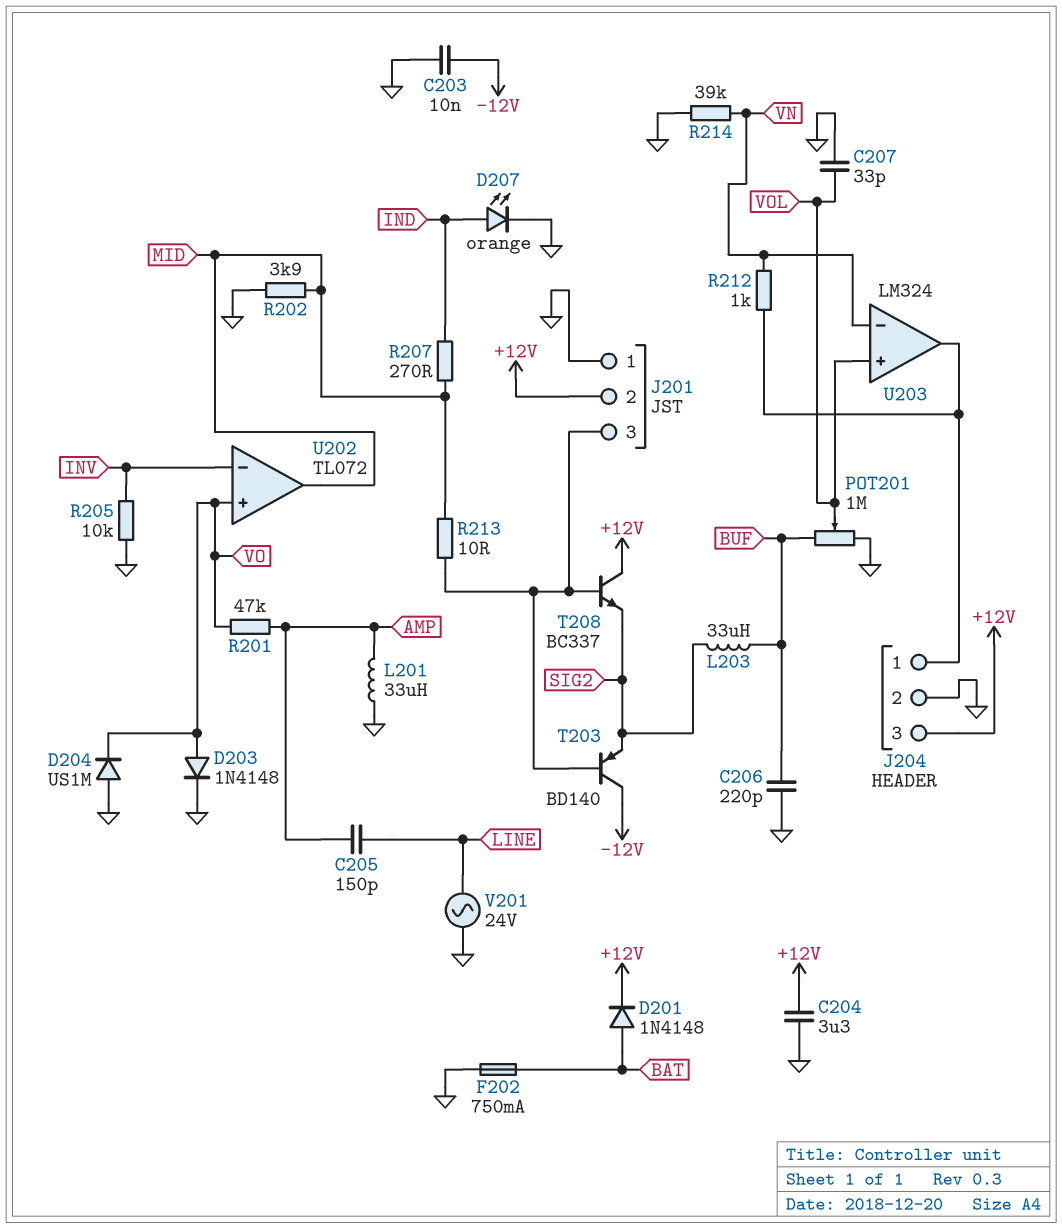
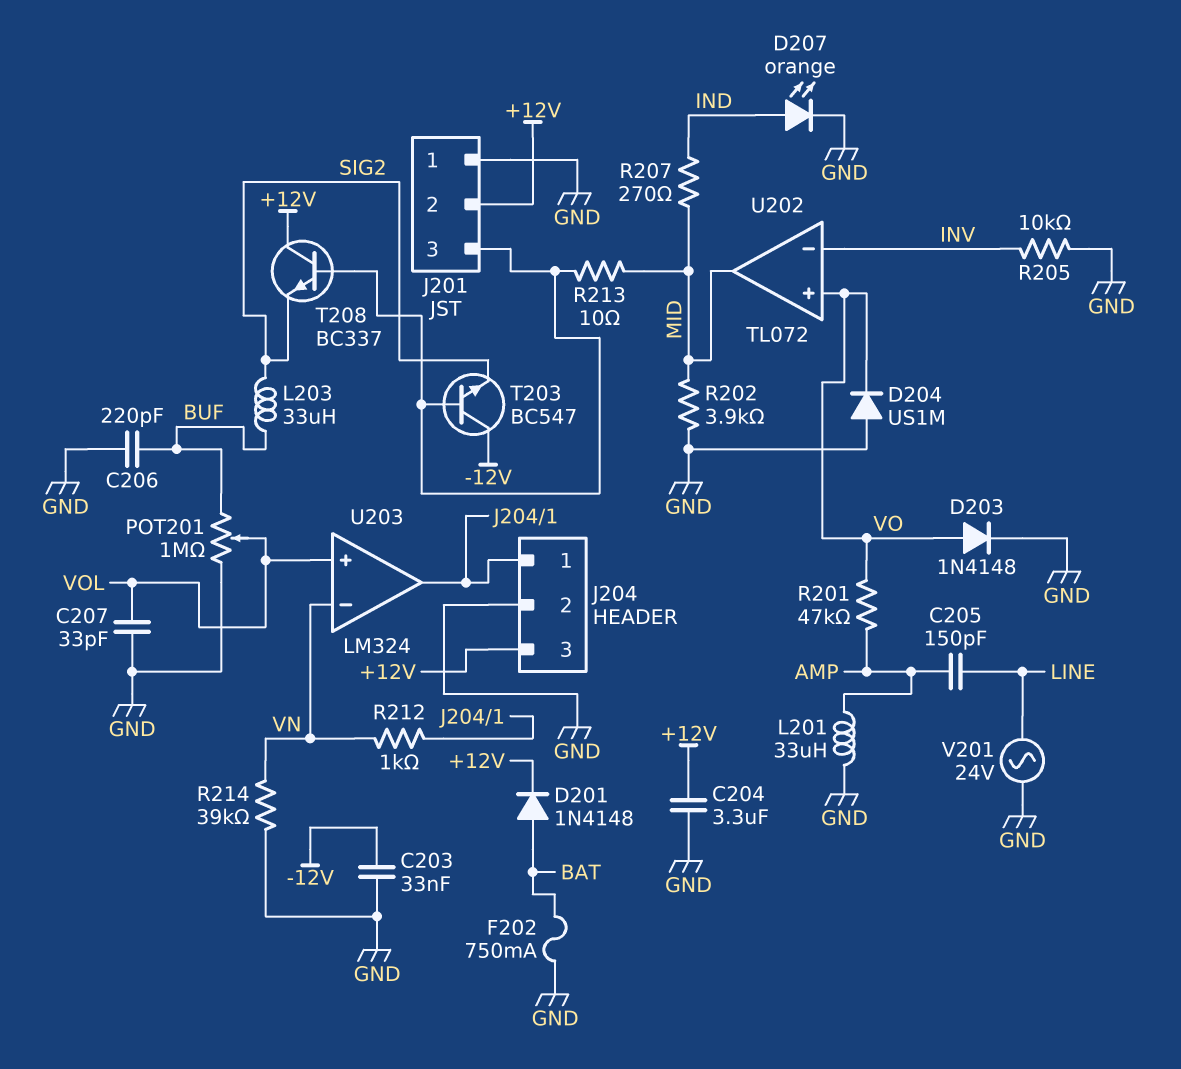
C203: 10nF (-12V, GND) -> 33nF (-12V, GND)
T203: PNP BD140 (B J201/3, C -12V, E SIG2) -> NPN BC547 (B J201/3, C -12V, E SIG2)

